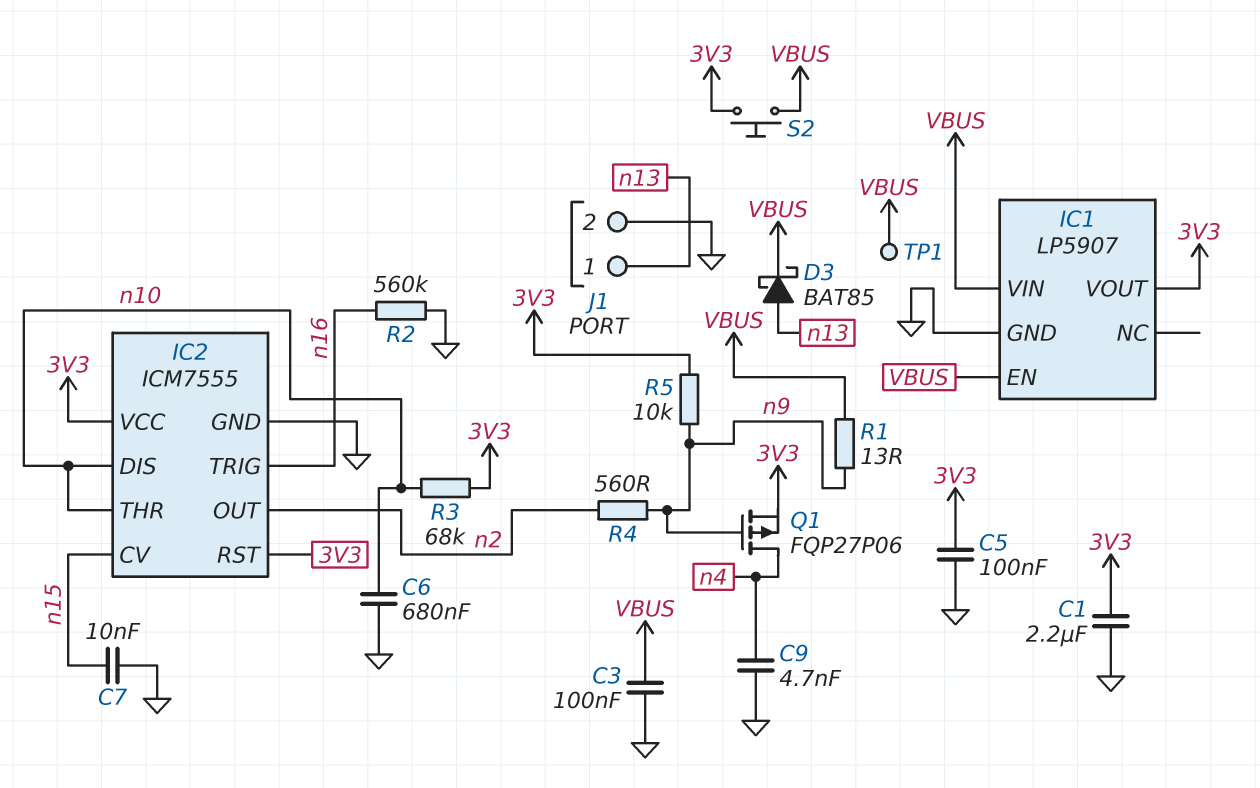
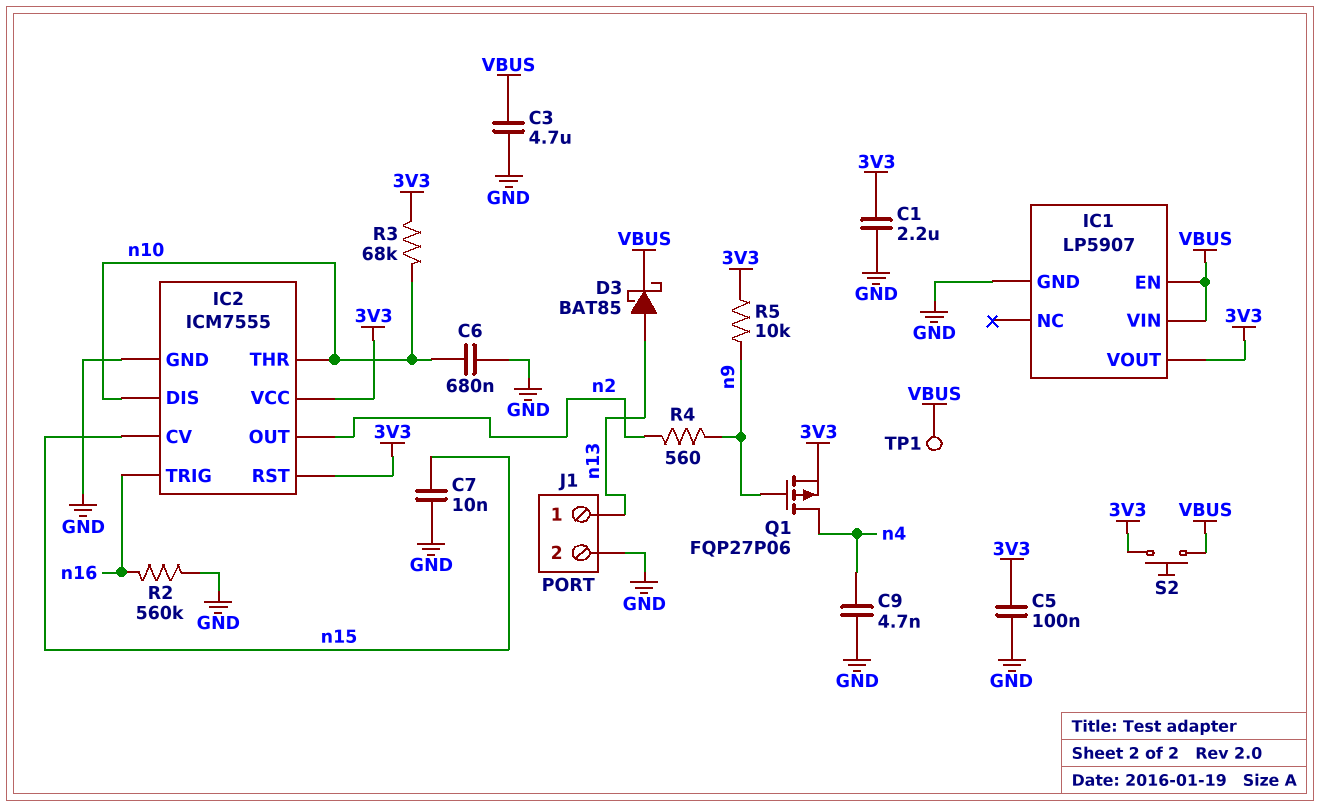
C3: 100nF (GND, VBUS) -> 4.7uF (GND, VBUS)
R1: 13 (VBUS, n9) -> none

